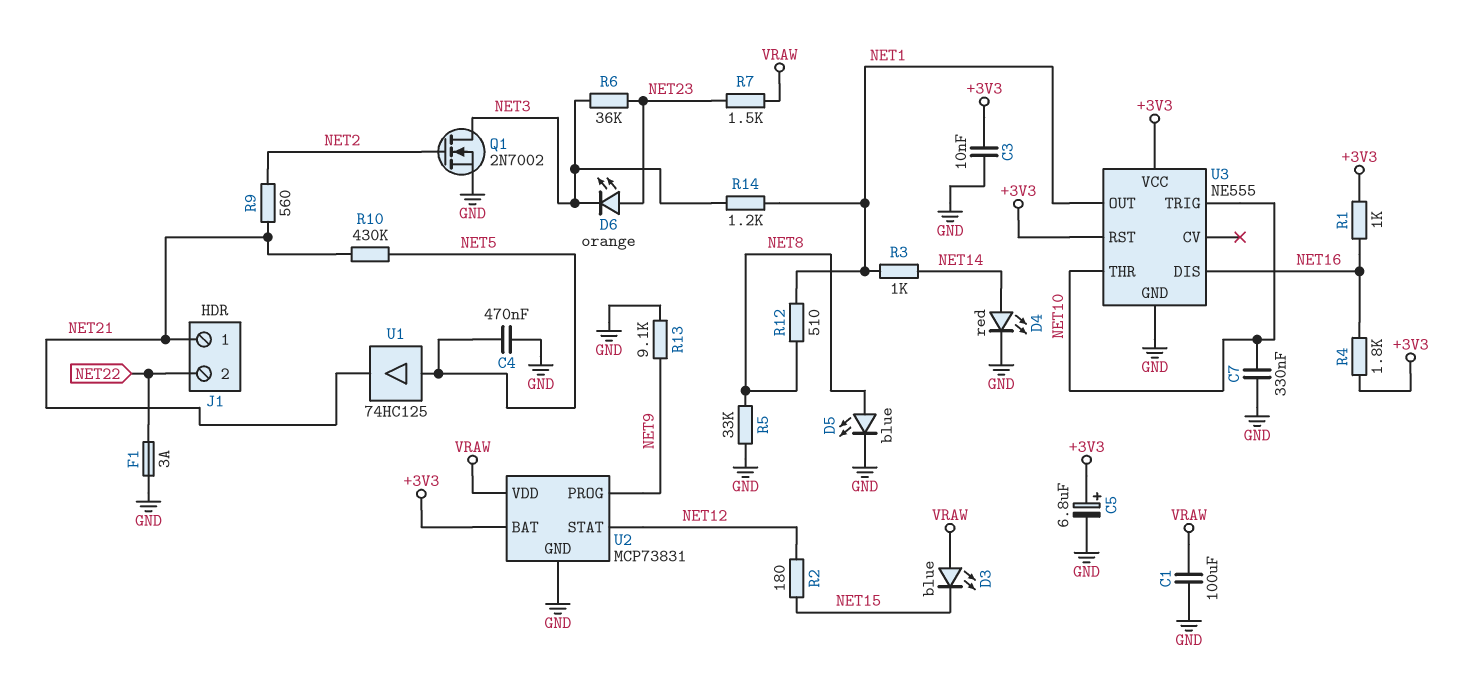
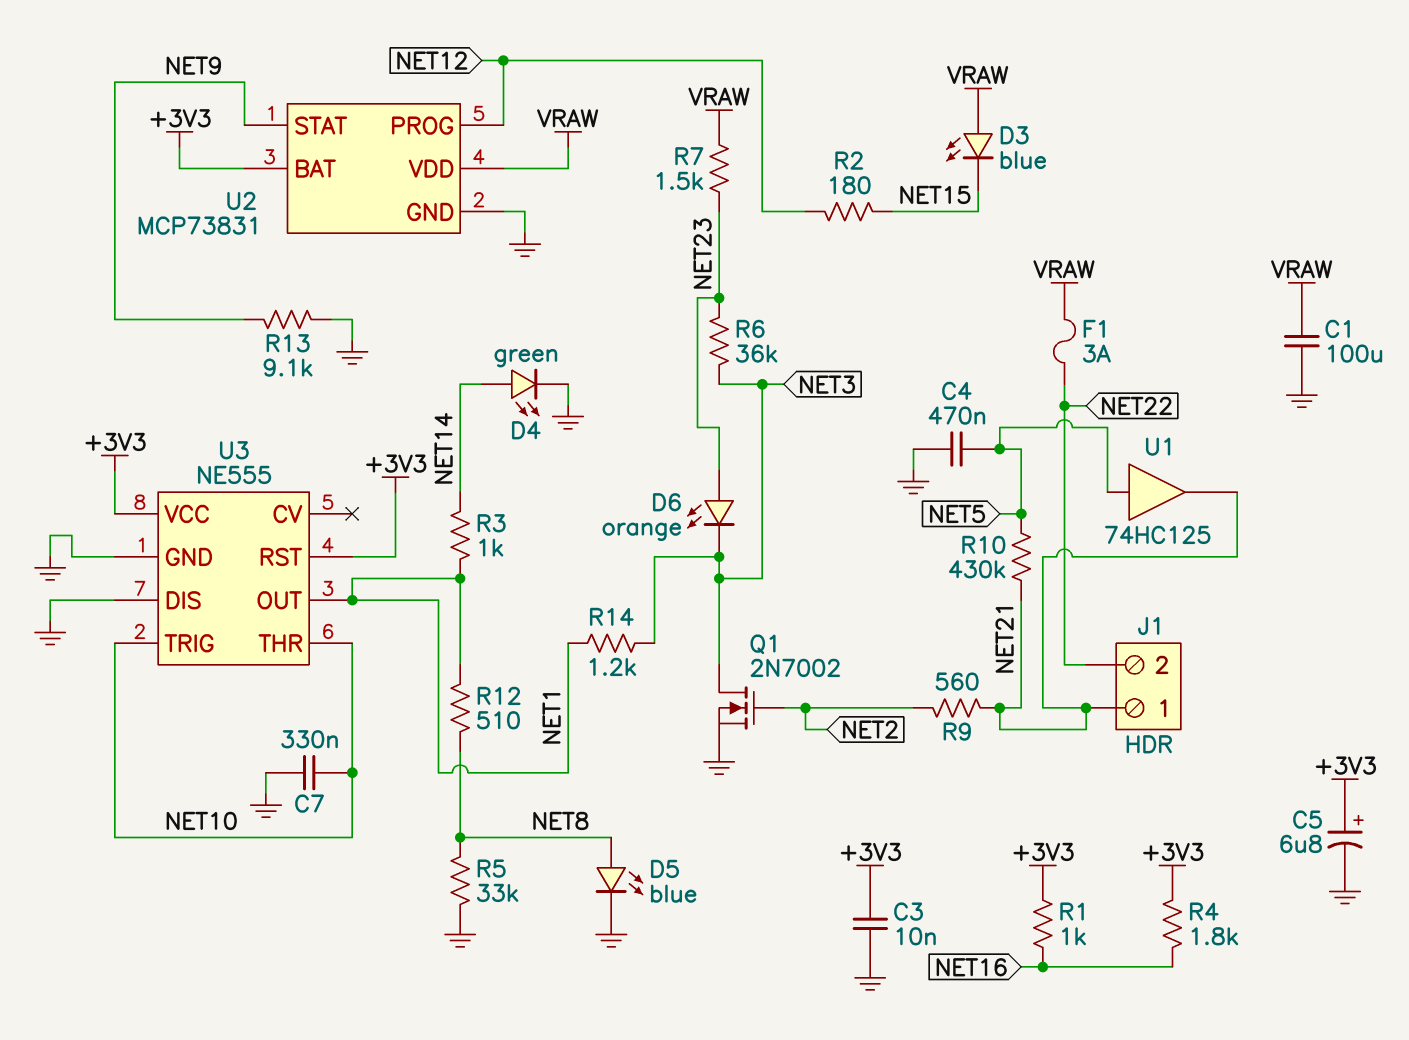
D4: LED red (A NET14, K GND) -> LED green (A NET14, K GND)
F1: 3A (GND, NET22) -> 3A (NET22, VRAW)
U2 pin PROG: NET9 -> NET12
U2 pin STAT: NET12 -> NET9
U3 pin DIS: NET16 -> GND

